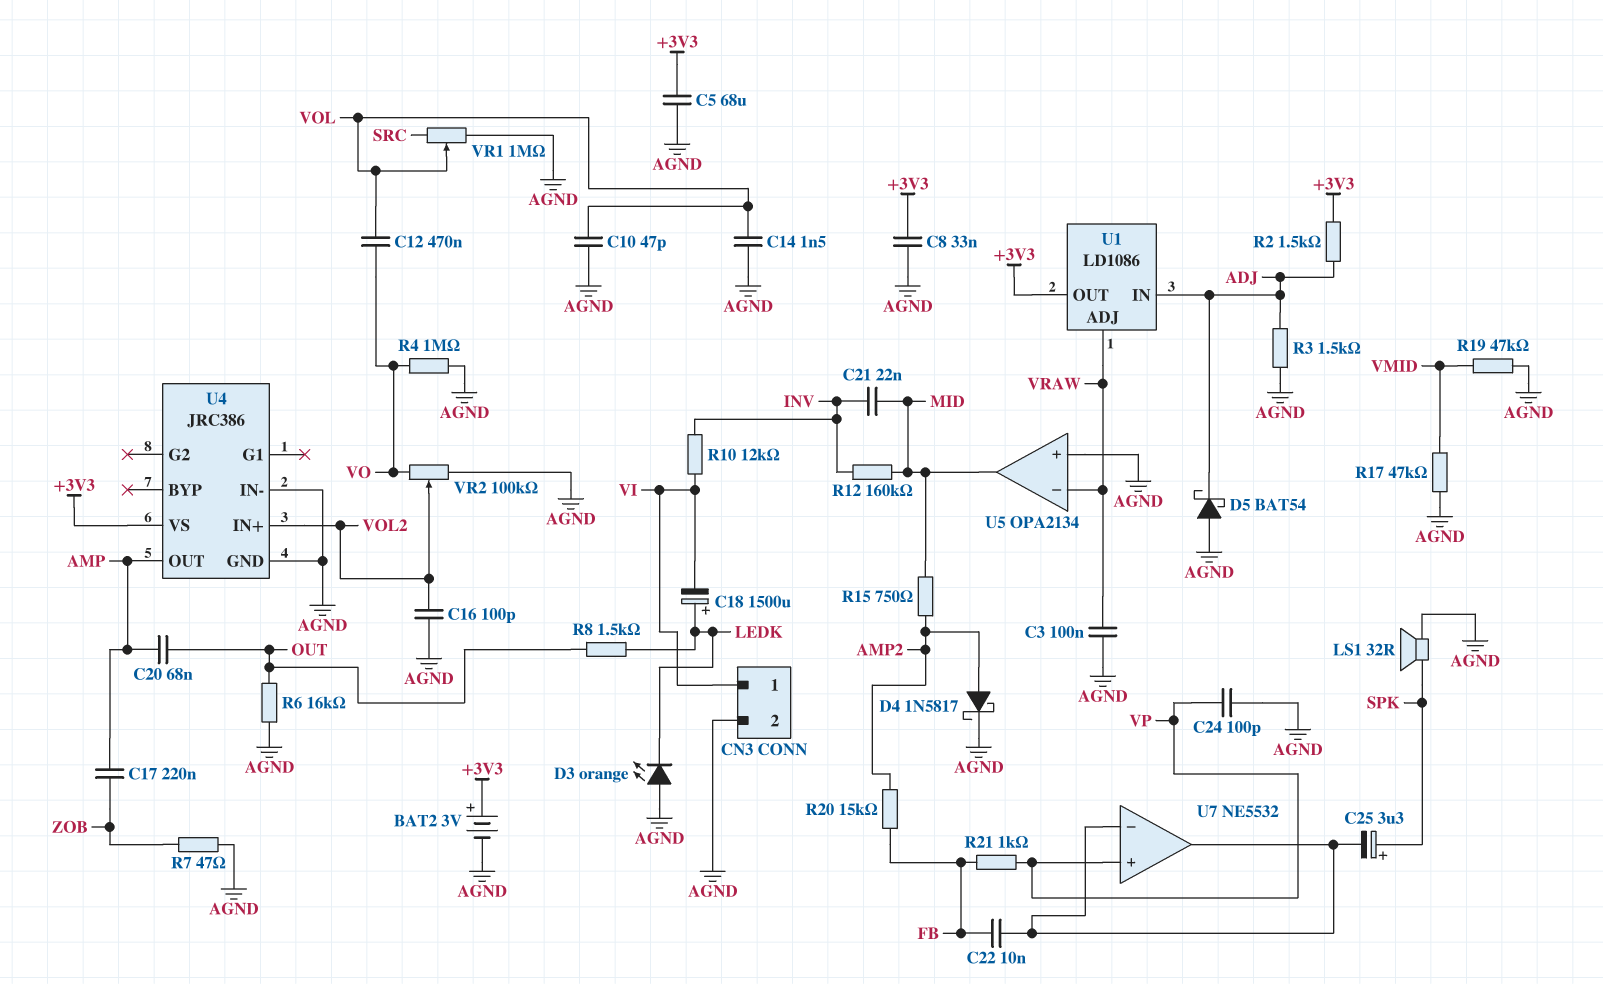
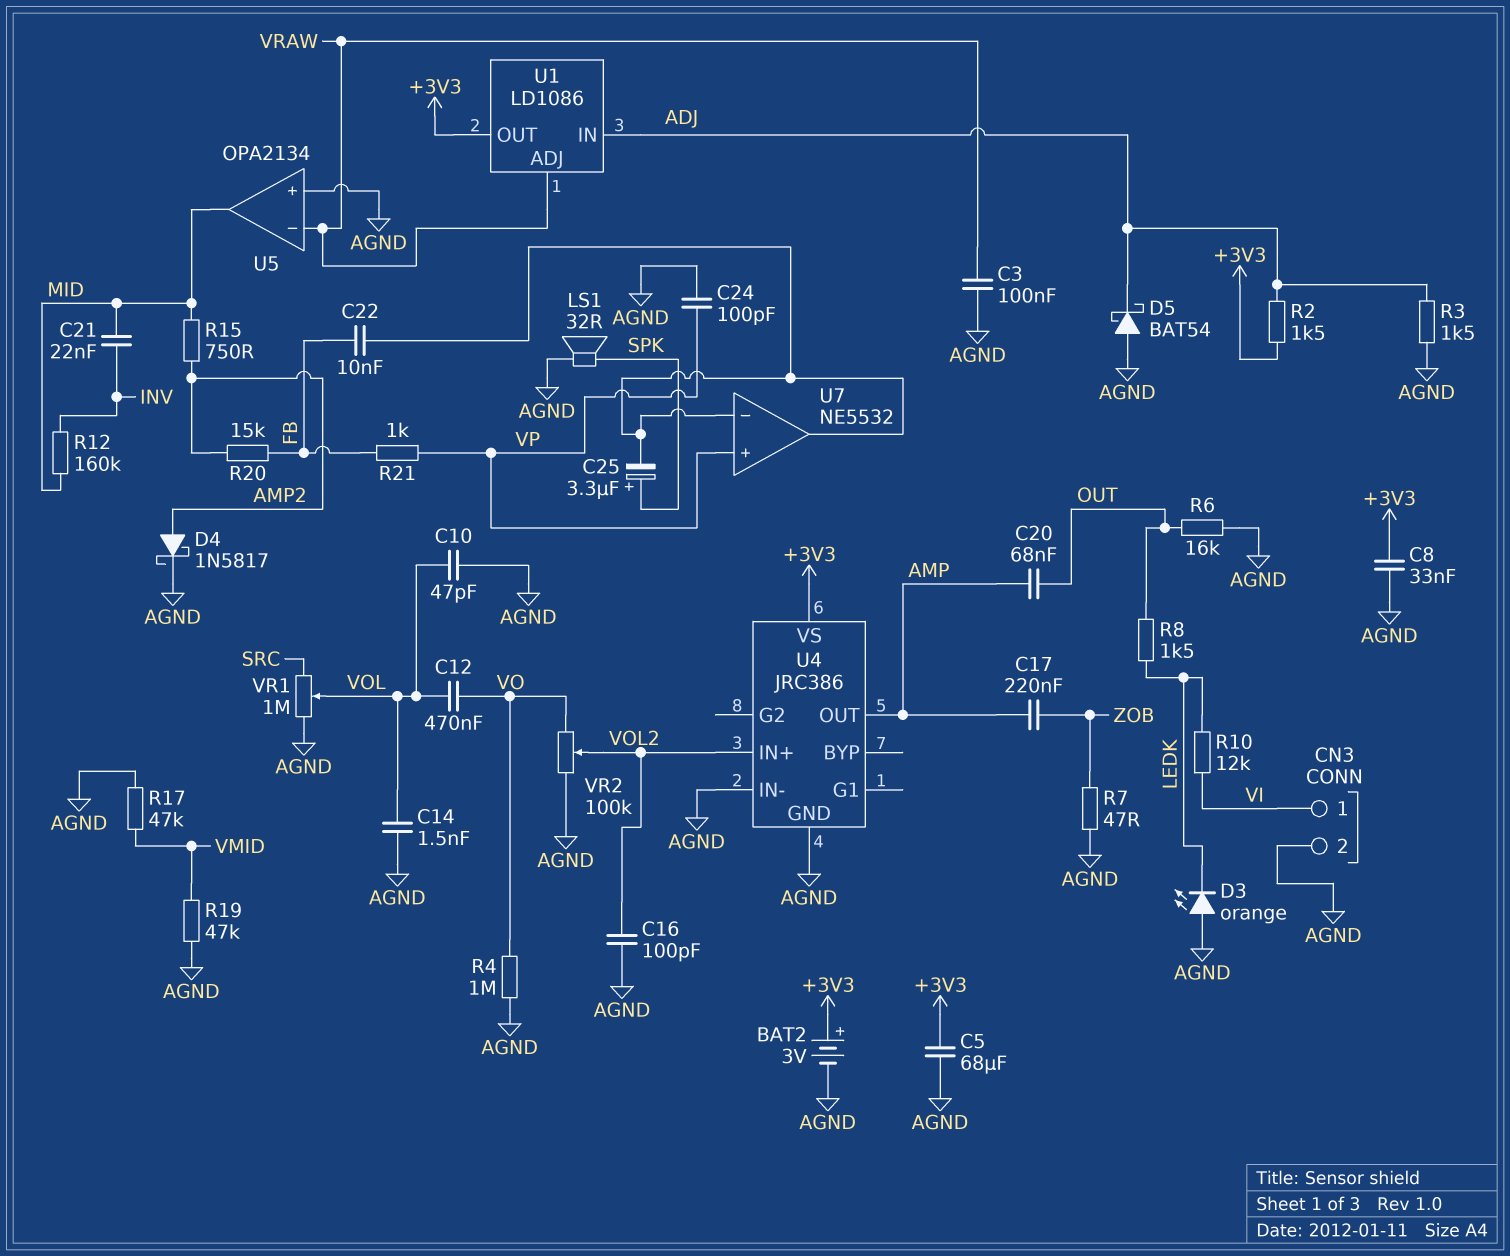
C18: 1500uF (plus LEDK, minus VI) -> none
R10: 12k (INV, VI) -> 12k (LEDK, VI)

